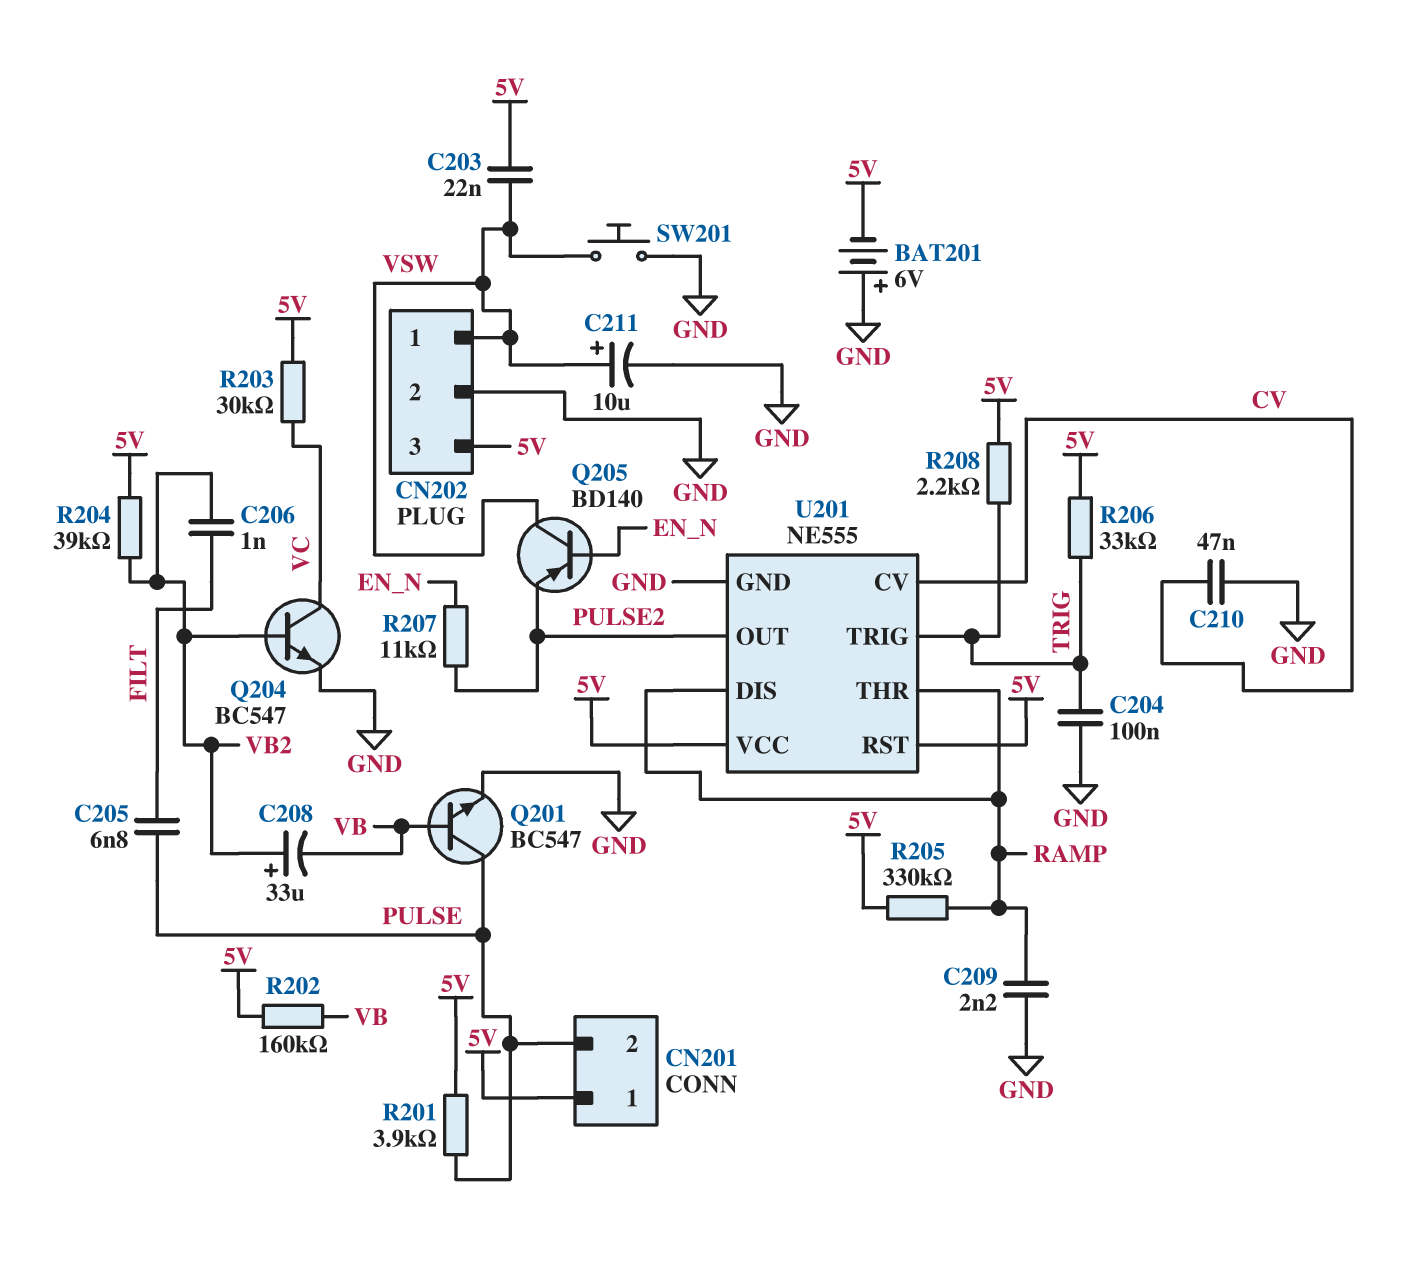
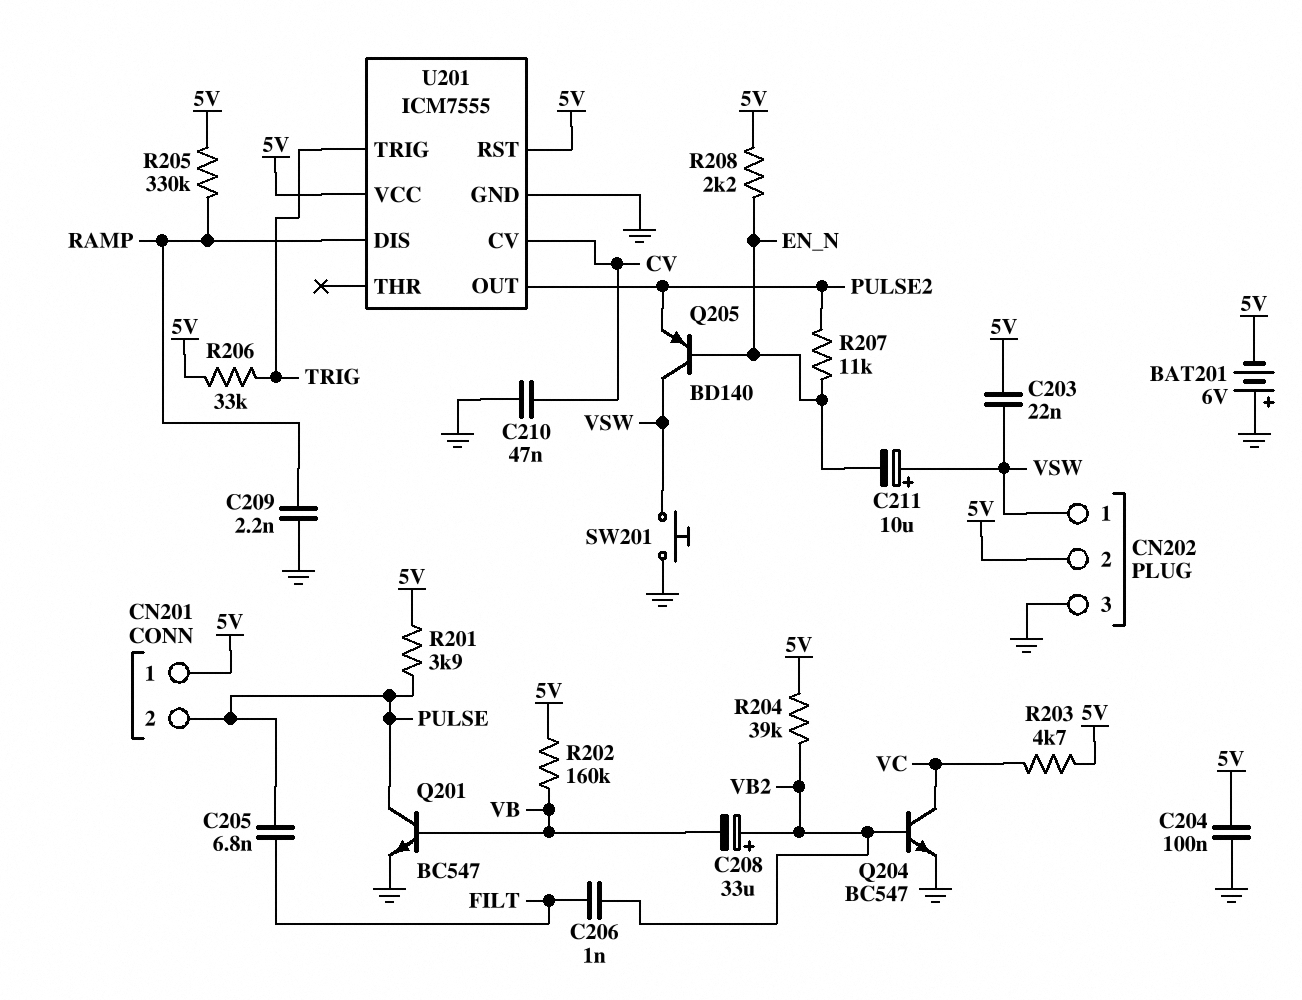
C204: 100nF (GND, TRIG) -> 100nF (5V, GND)
C211: 10uF (plus VSW, minus GND) -> 10uF (plus VSW, minus EN_N)
CN202 pin 2: GND -> 5V
CN202 pin 3: 5V -> GND
R203: 30k (5V, VC) -> 4.7k (5V, VC)
R208: 2.2k (5V, TRIG) -> 2.2k (5V, EN_N)
U201: NE555 -> ICM7555
U201 pin THR: RAMP -> none

